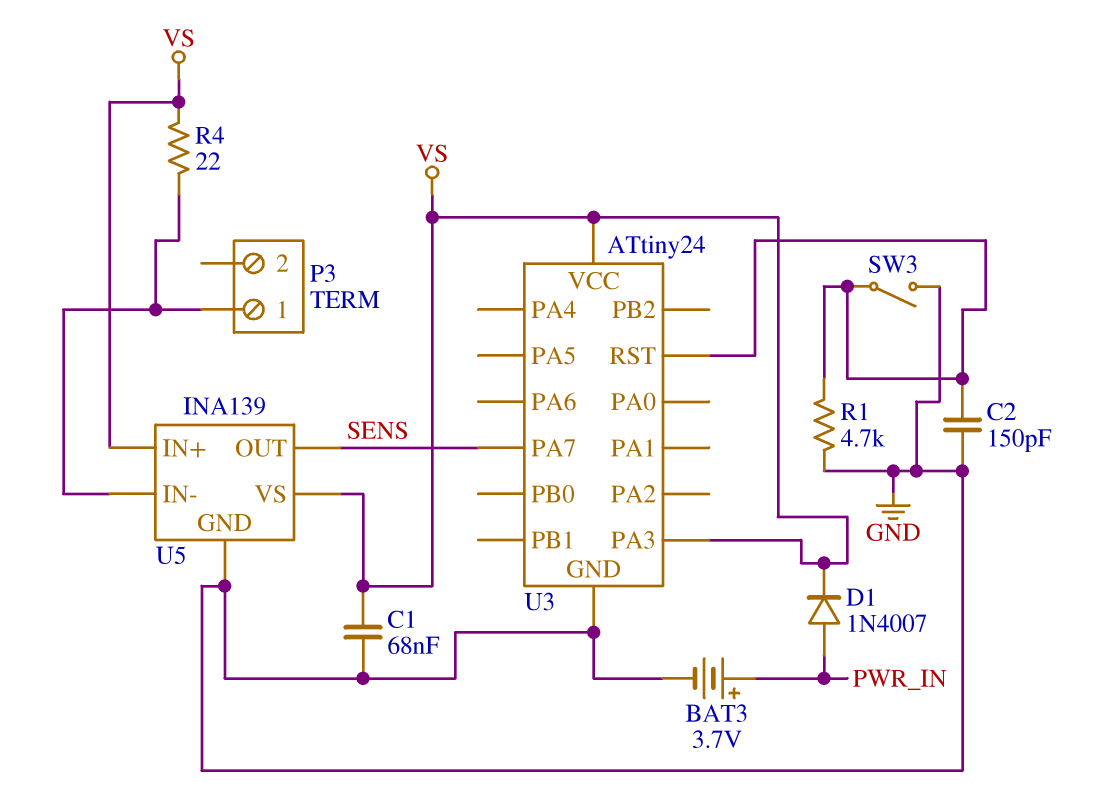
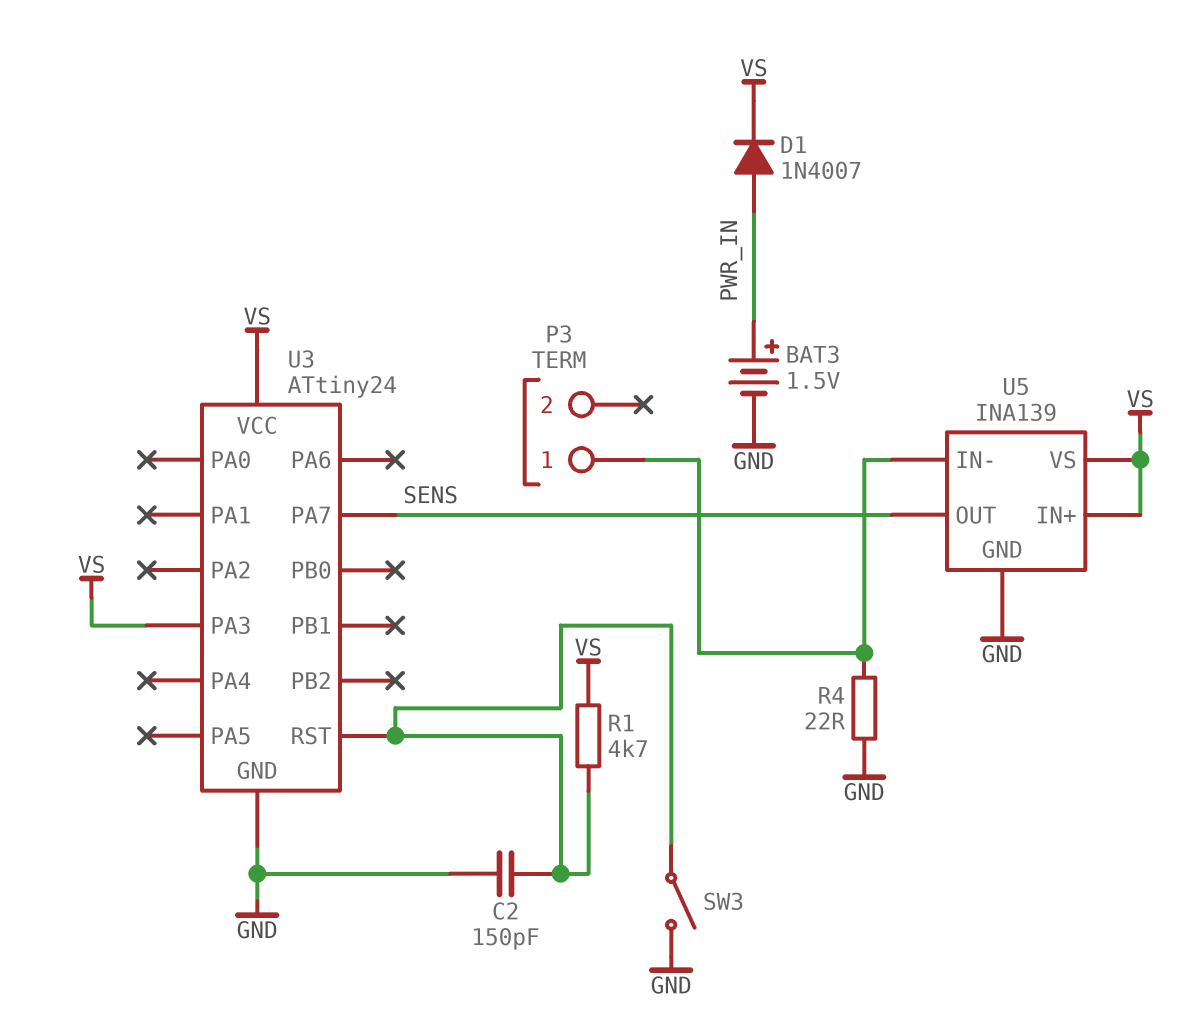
BAT3: 3.7V (plus PWR_IN, minus GND) -> 1.5V (plus PWR_IN, minus GND)
C1: 68nF (GND, VS) -> none
R1: 4.7k (GND, U3/RST) -> 4.7k (U3/RST, VS)
R4: 22 (P3/1, VS) -> 22 (GND, P3/1)

